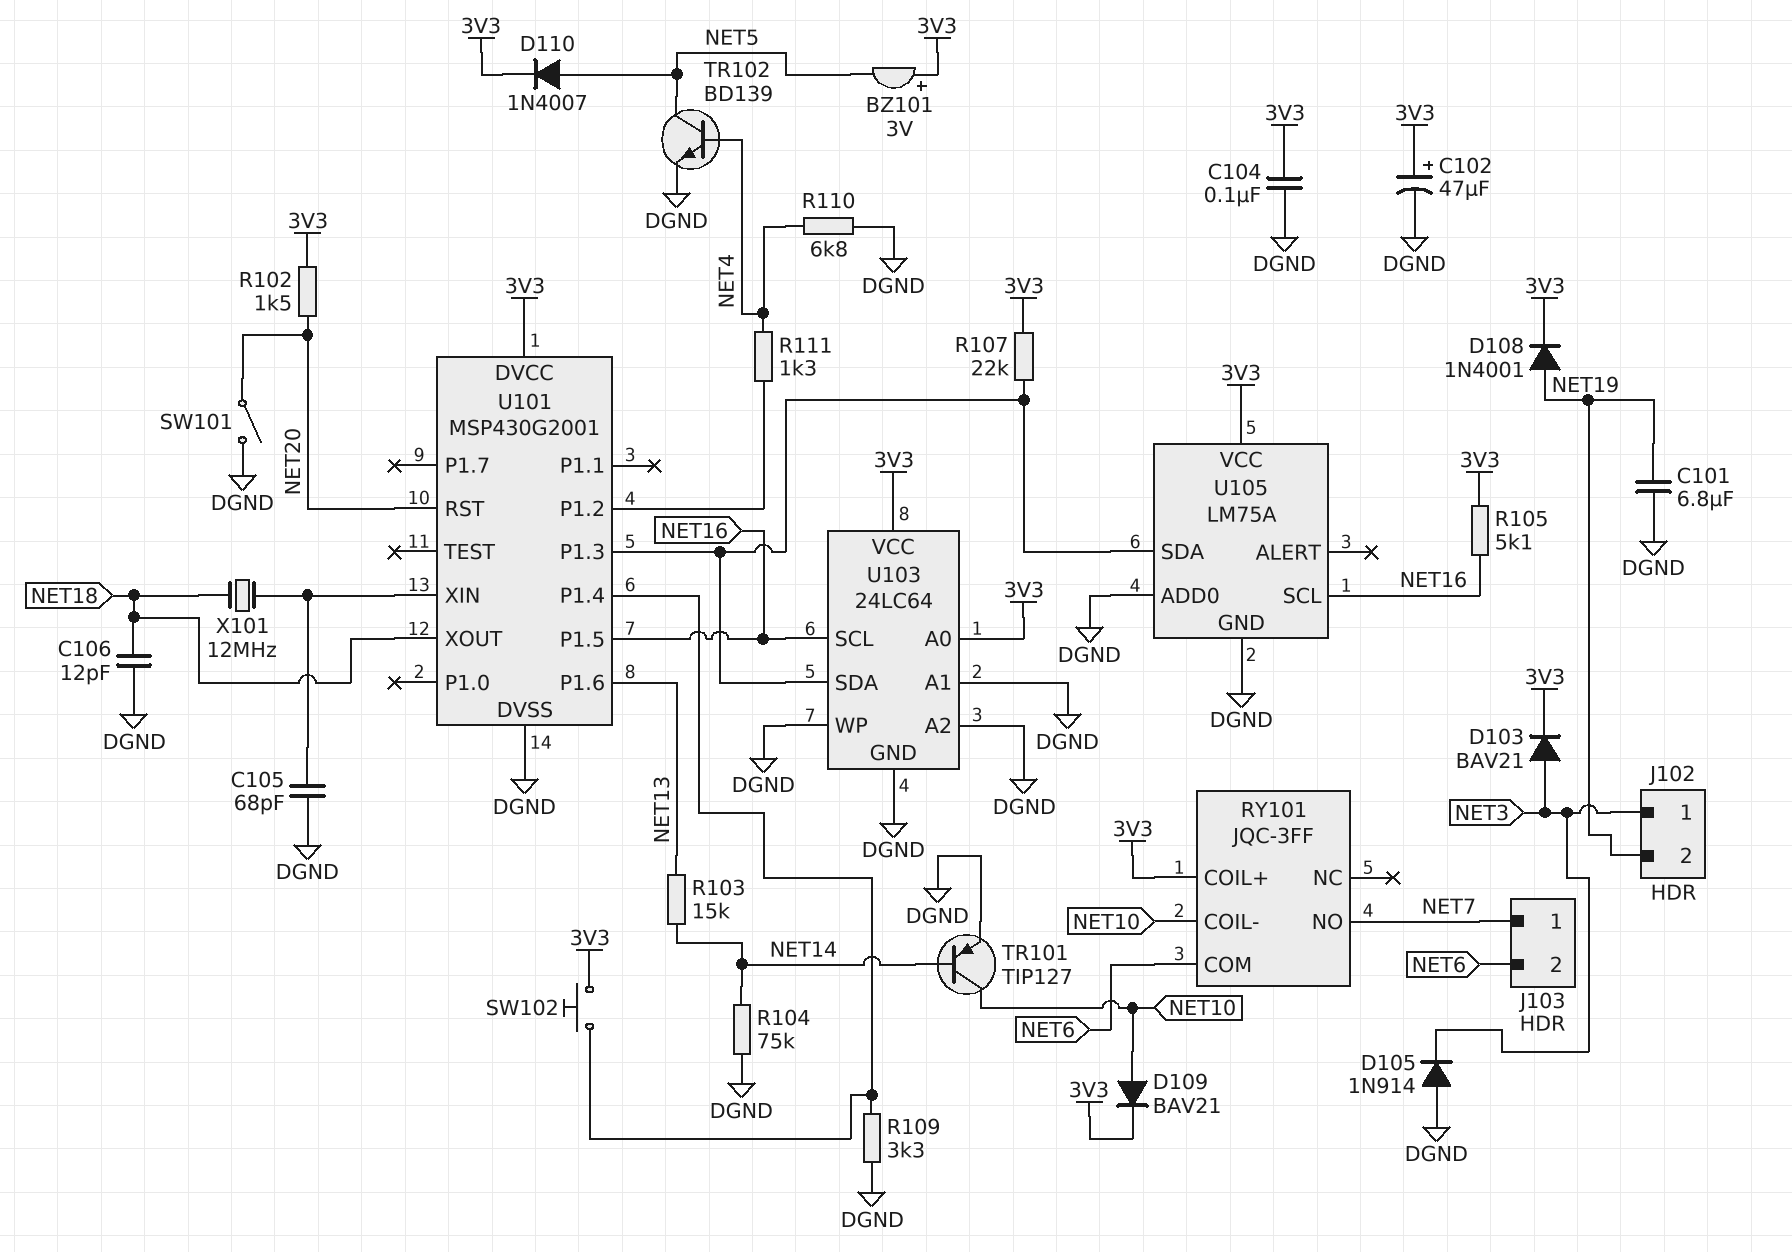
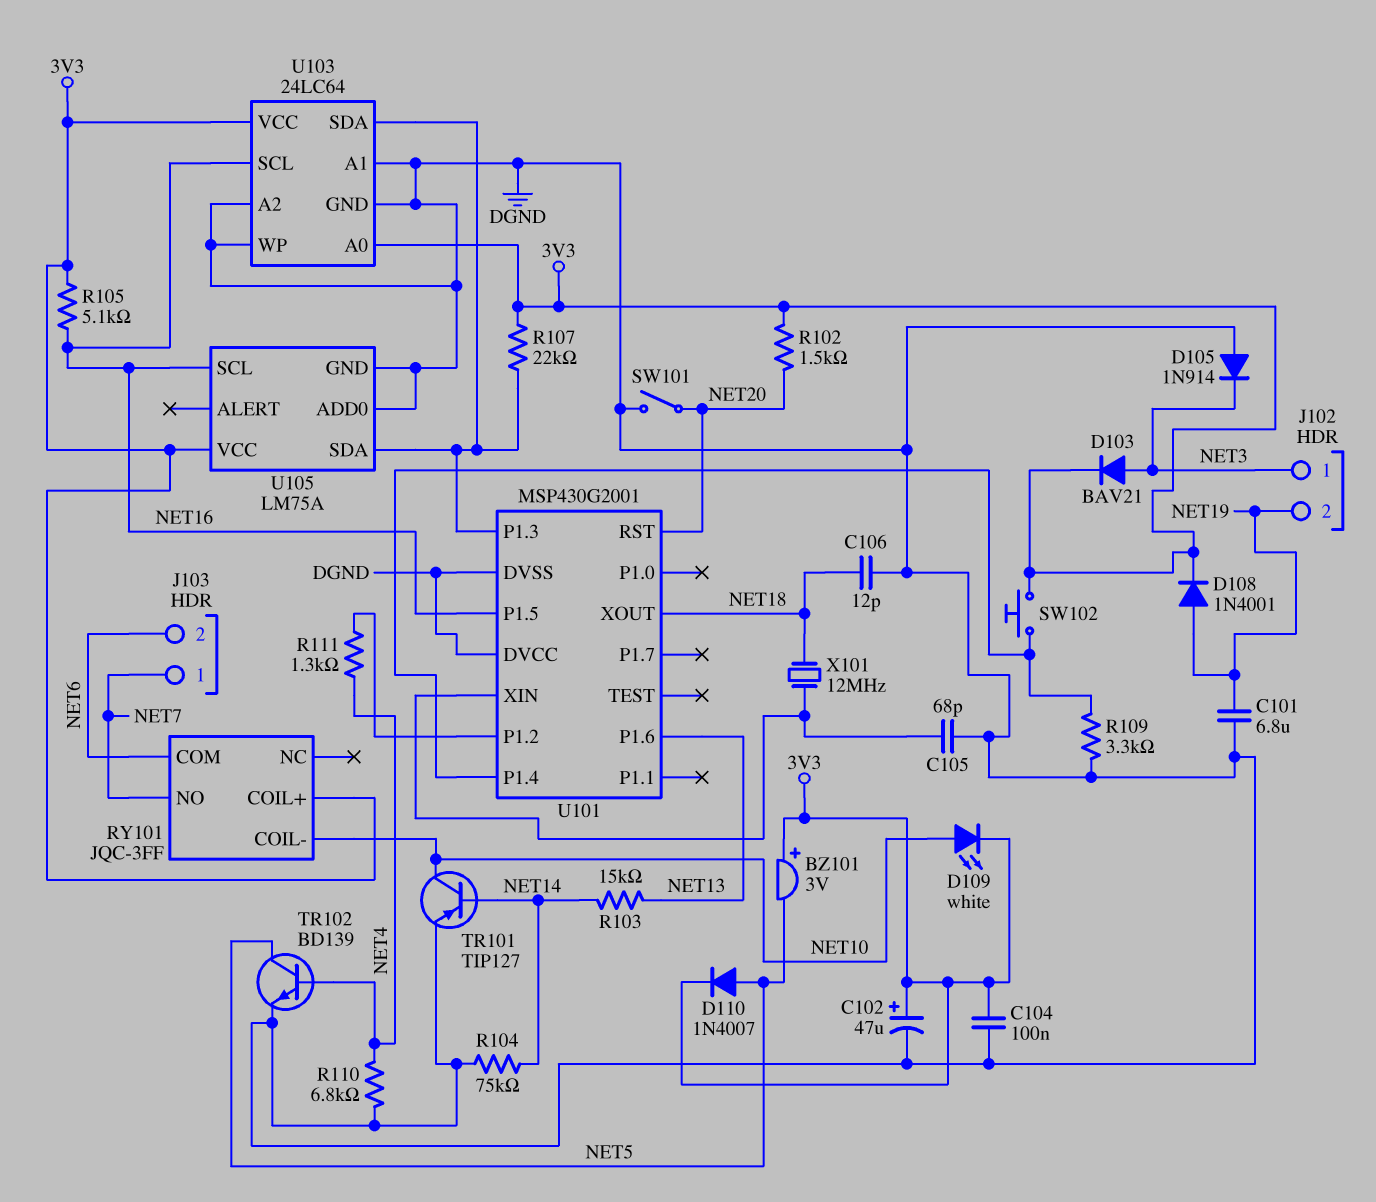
D109: diode BAV21 (A NET10, K 3V3) -> LED white (A NET10, K 3V3)
U101 pin DVCC: 3V3 -> DGND

